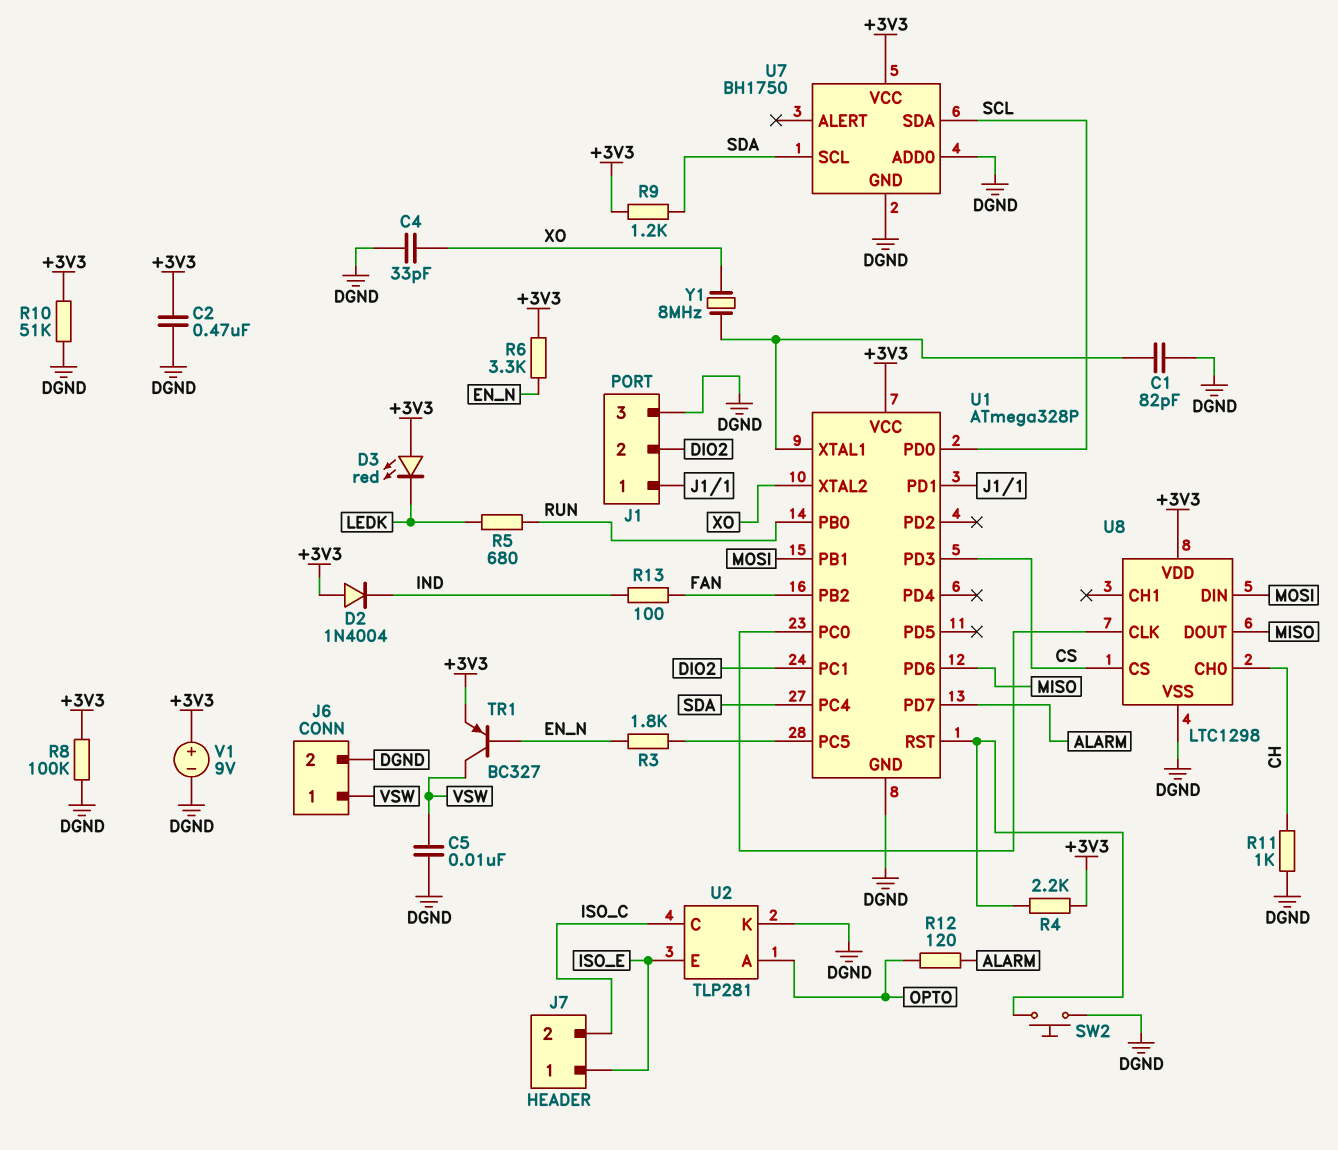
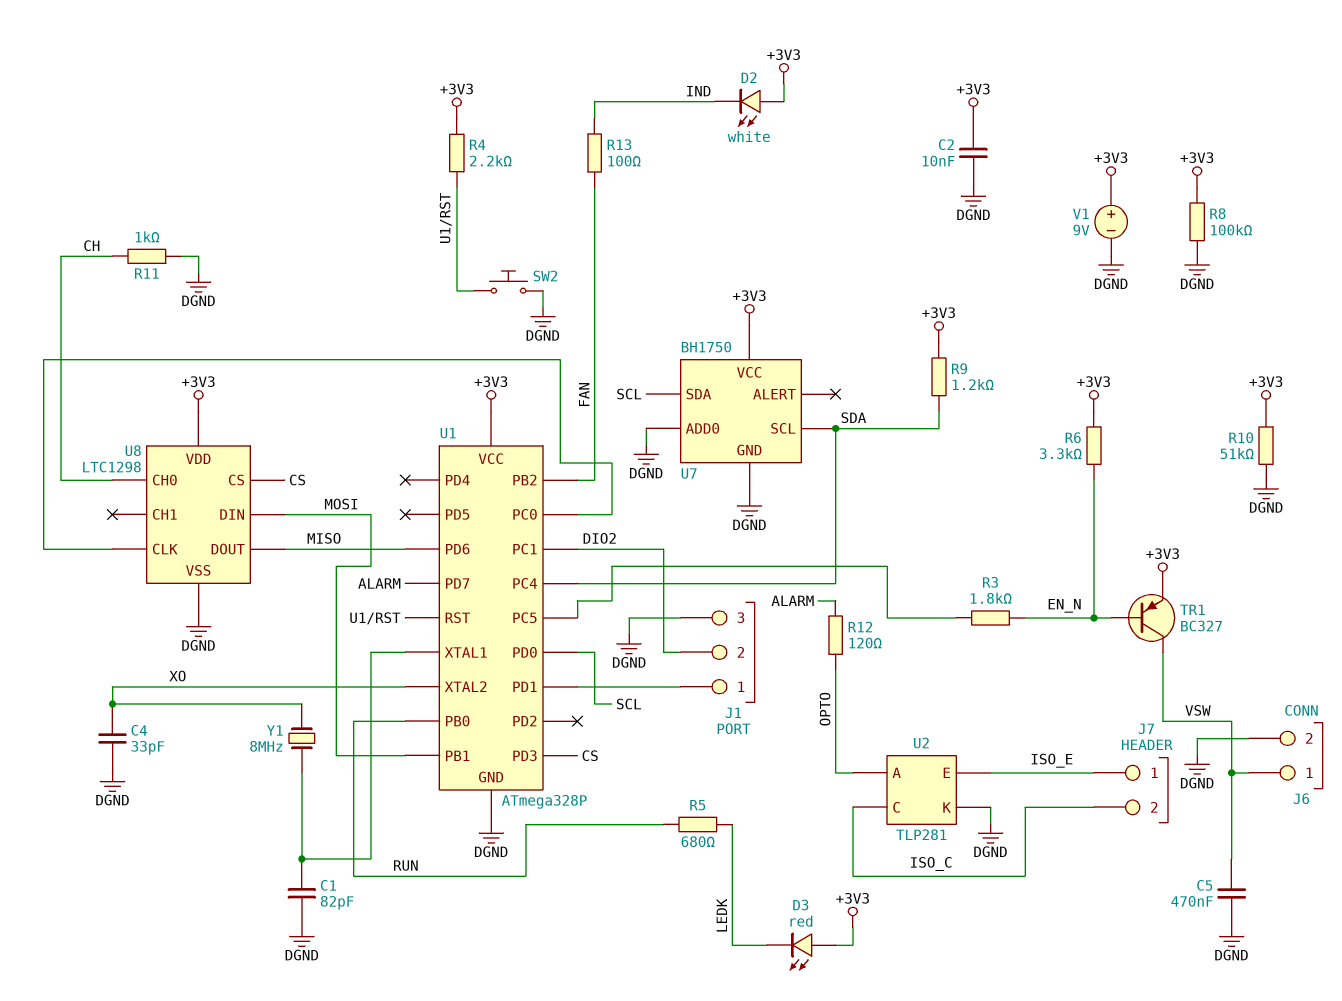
C2: 470nF (+3V3, DGND) -> 10nF (+3V3, DGND)
C5: 10nF (DGND, VSW) -> 470nF (DGND, VSW)
D2: diode 1N4004 (A +3V3, K IND) -> LED white (A +3V3, K IND)

